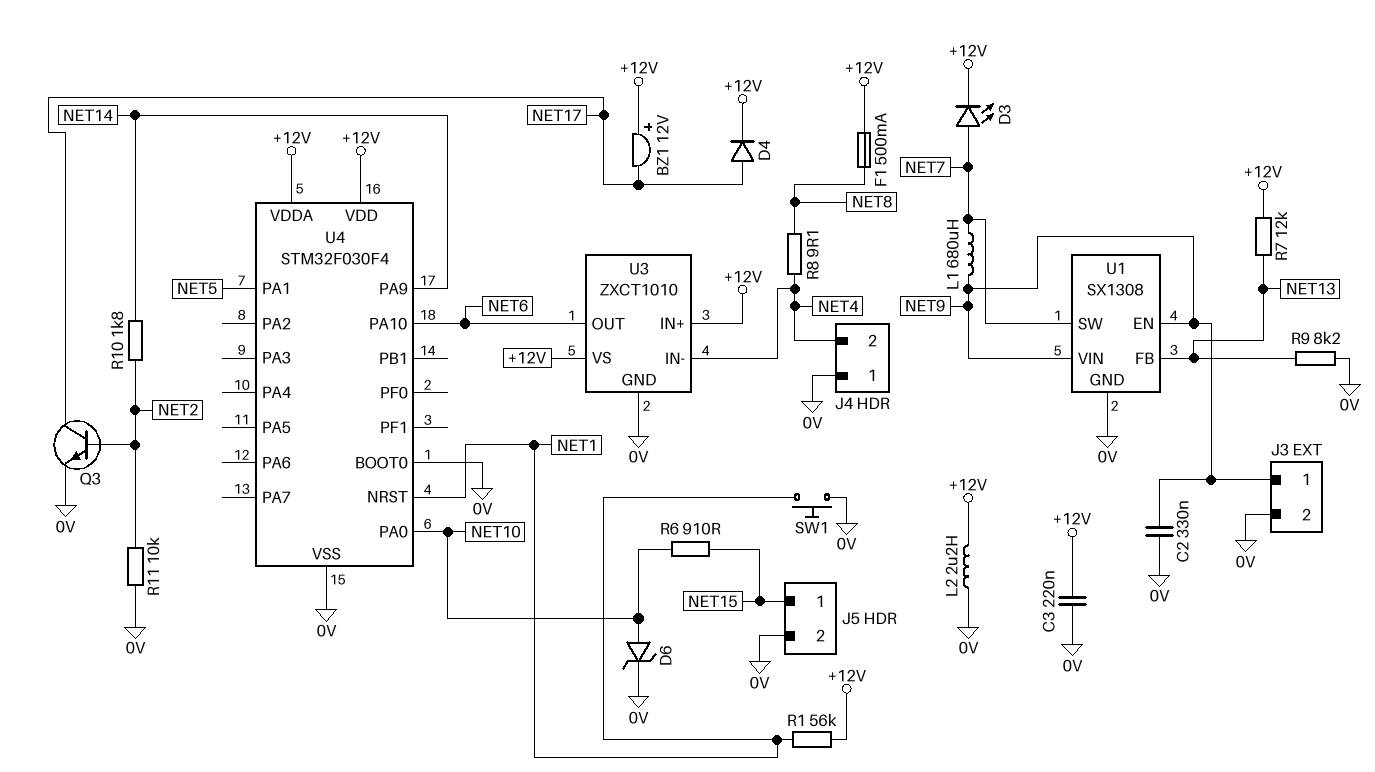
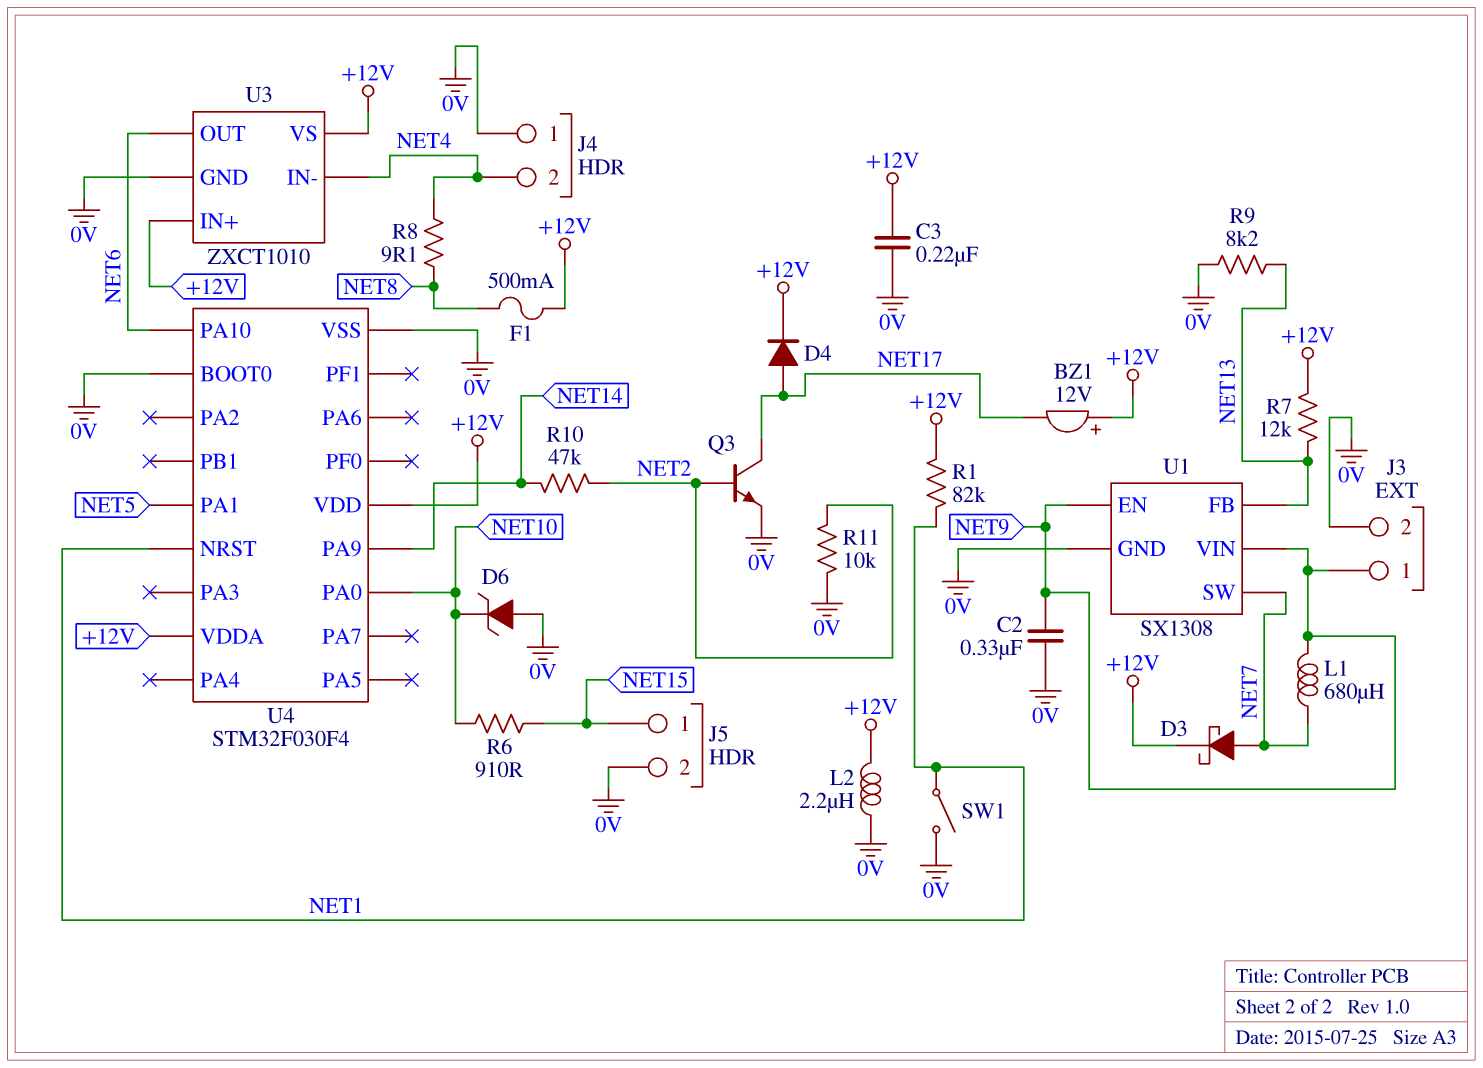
D3: LED (A NET7, K +12V) -> schottky (A NET7, K +12V)
D6: zener (A NET10, K 0V) -> zener (A 0V, K NET10)
R1: 56k (+12V, NET1) -> 82k (+12V, NET1)
R10: 1.8k (NET2, NET14) -> 47k (NET2, NET14)
SW1: button (0V, NET1) -> switch (0V, NET1)

